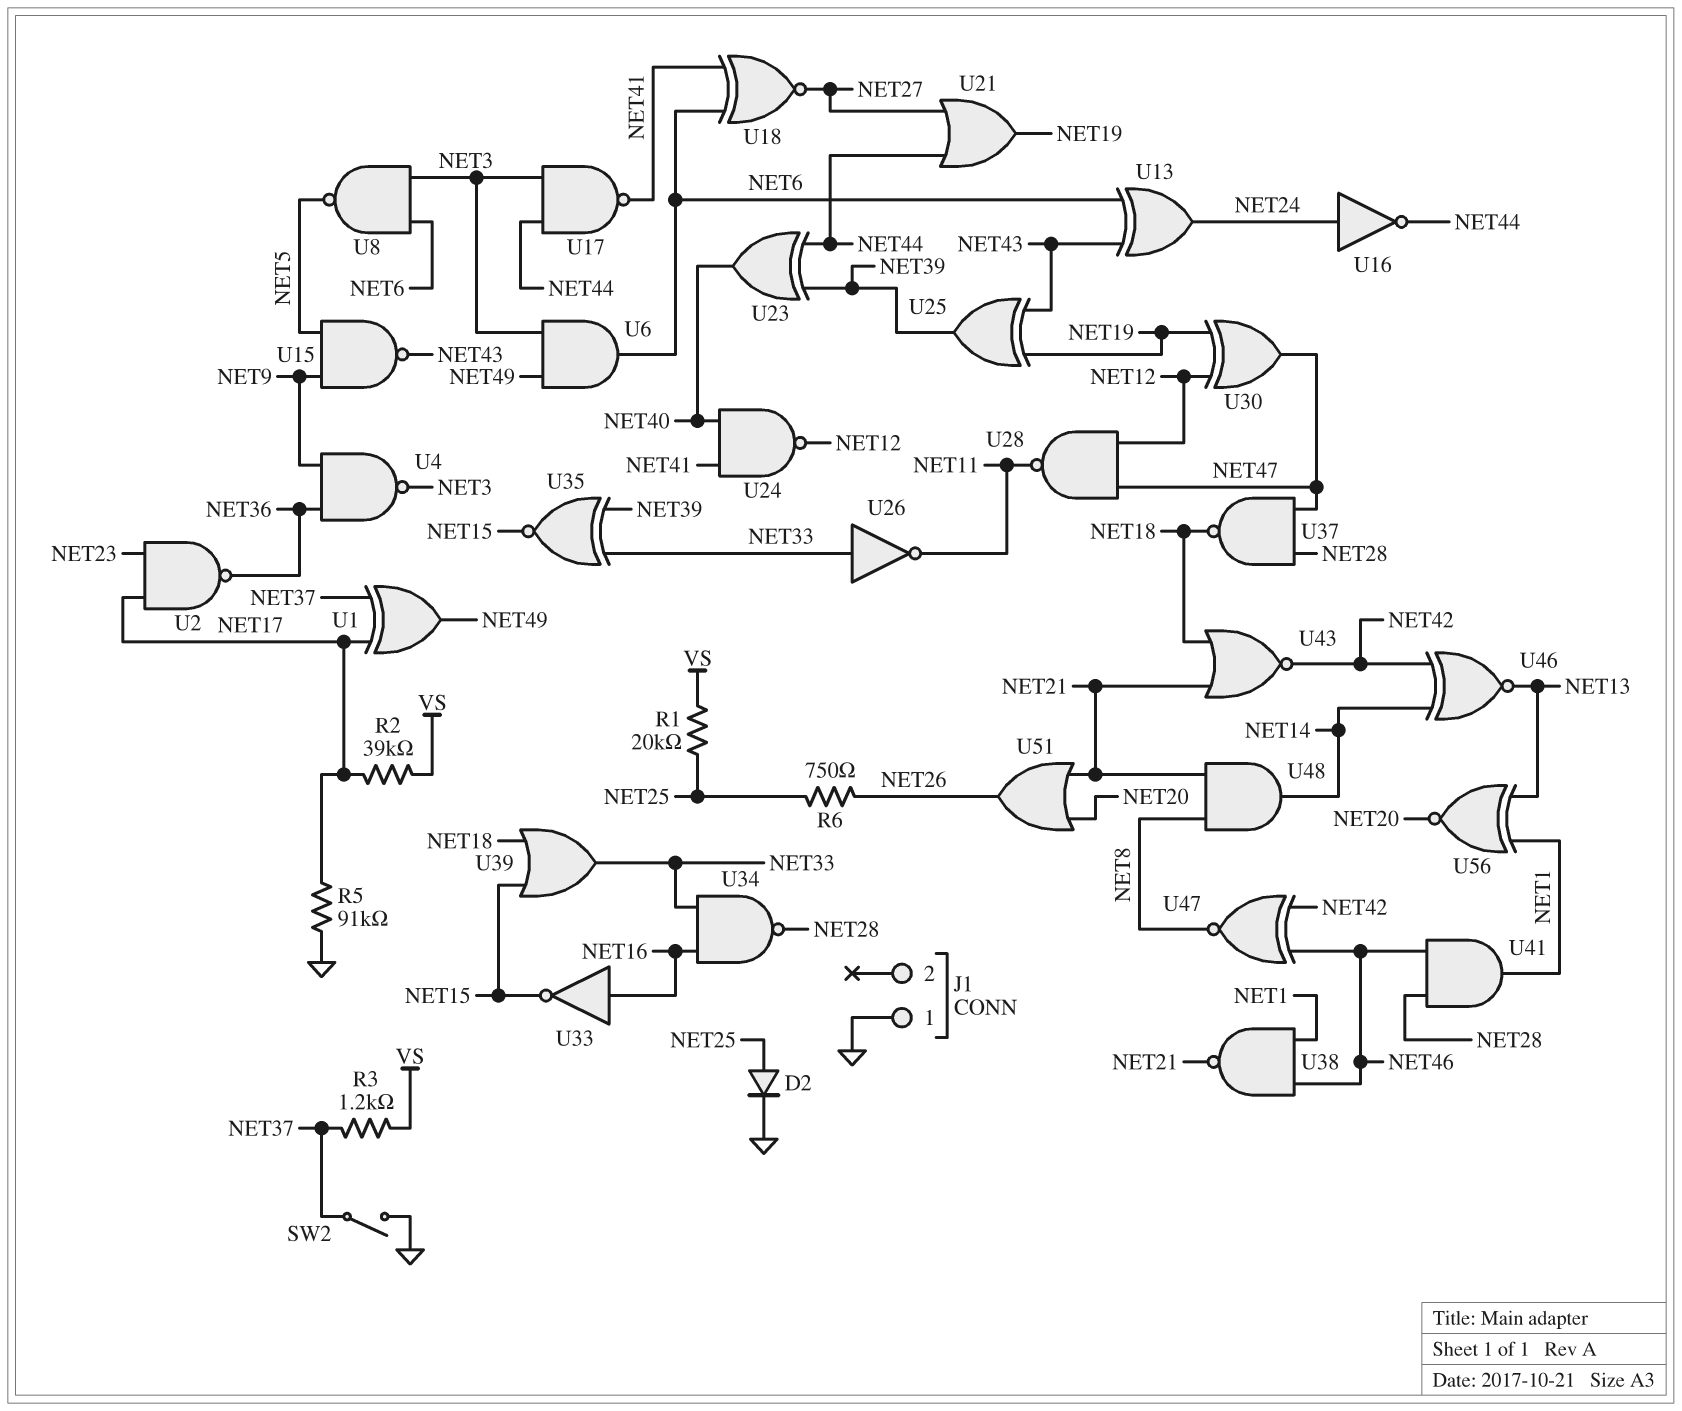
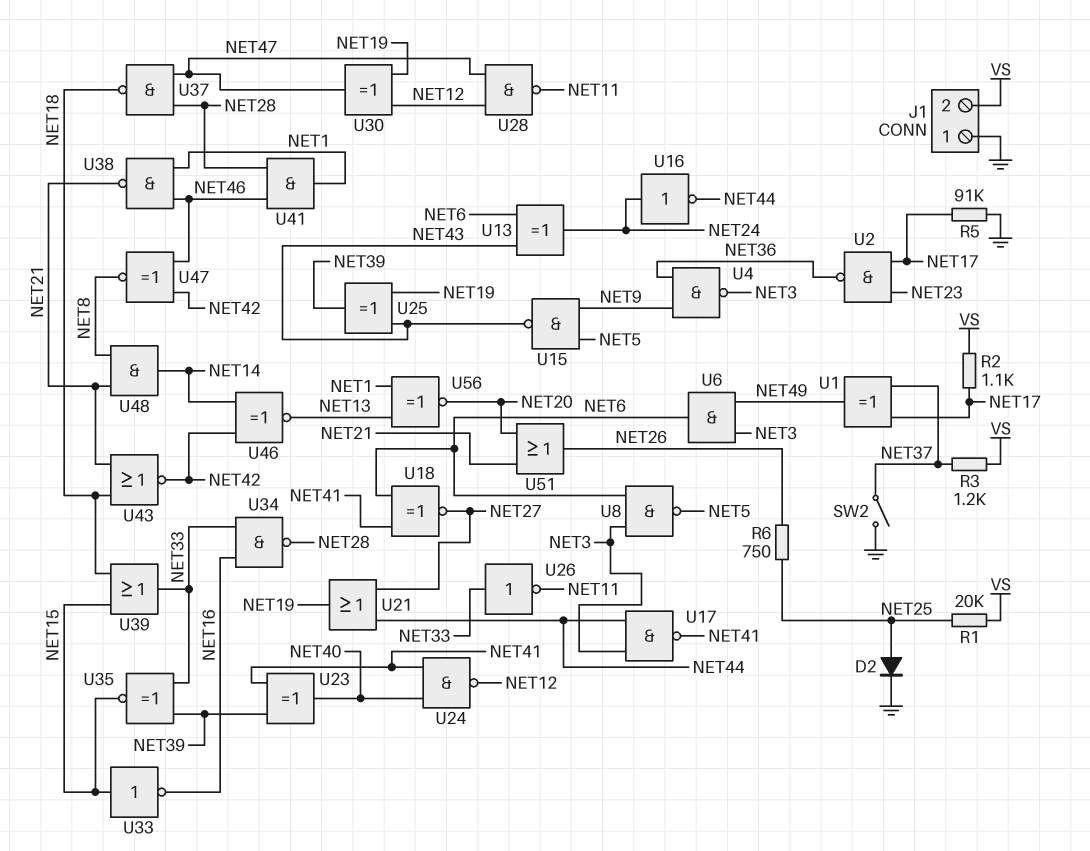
J1 pin 2: none -> VS
R2: 39k (NET17, VS) -> 1.1k (NET17, VS)
U23: XOR (in NET39, in NET44, out NET40) -> XOR (in NET39, in NET41, out NET40)
U33: NOT (in NET16, out NET15) -> NOT (in NET15, out NET16)

